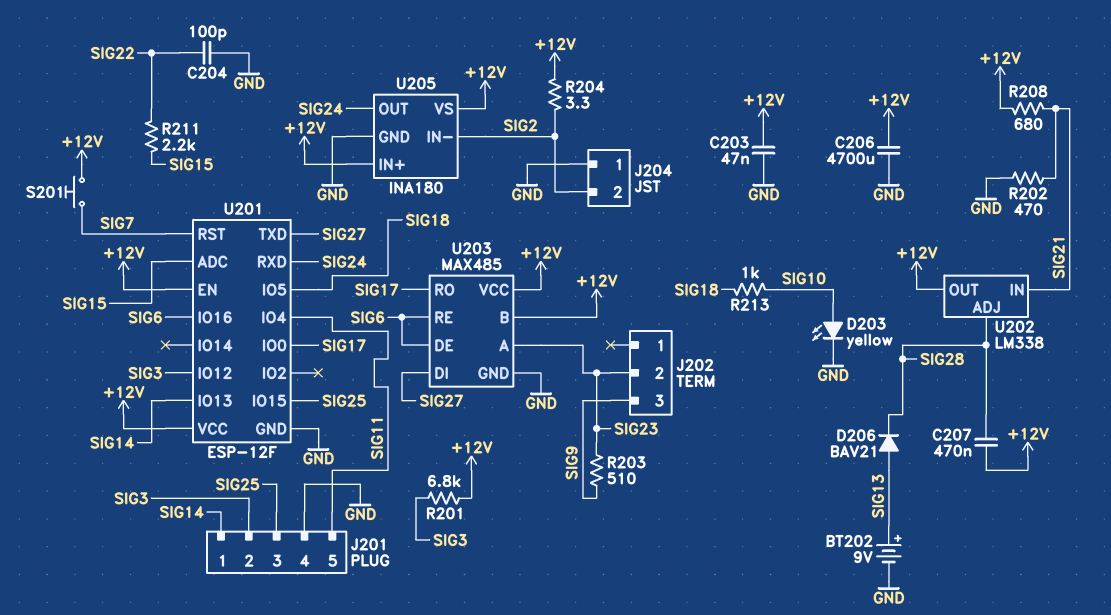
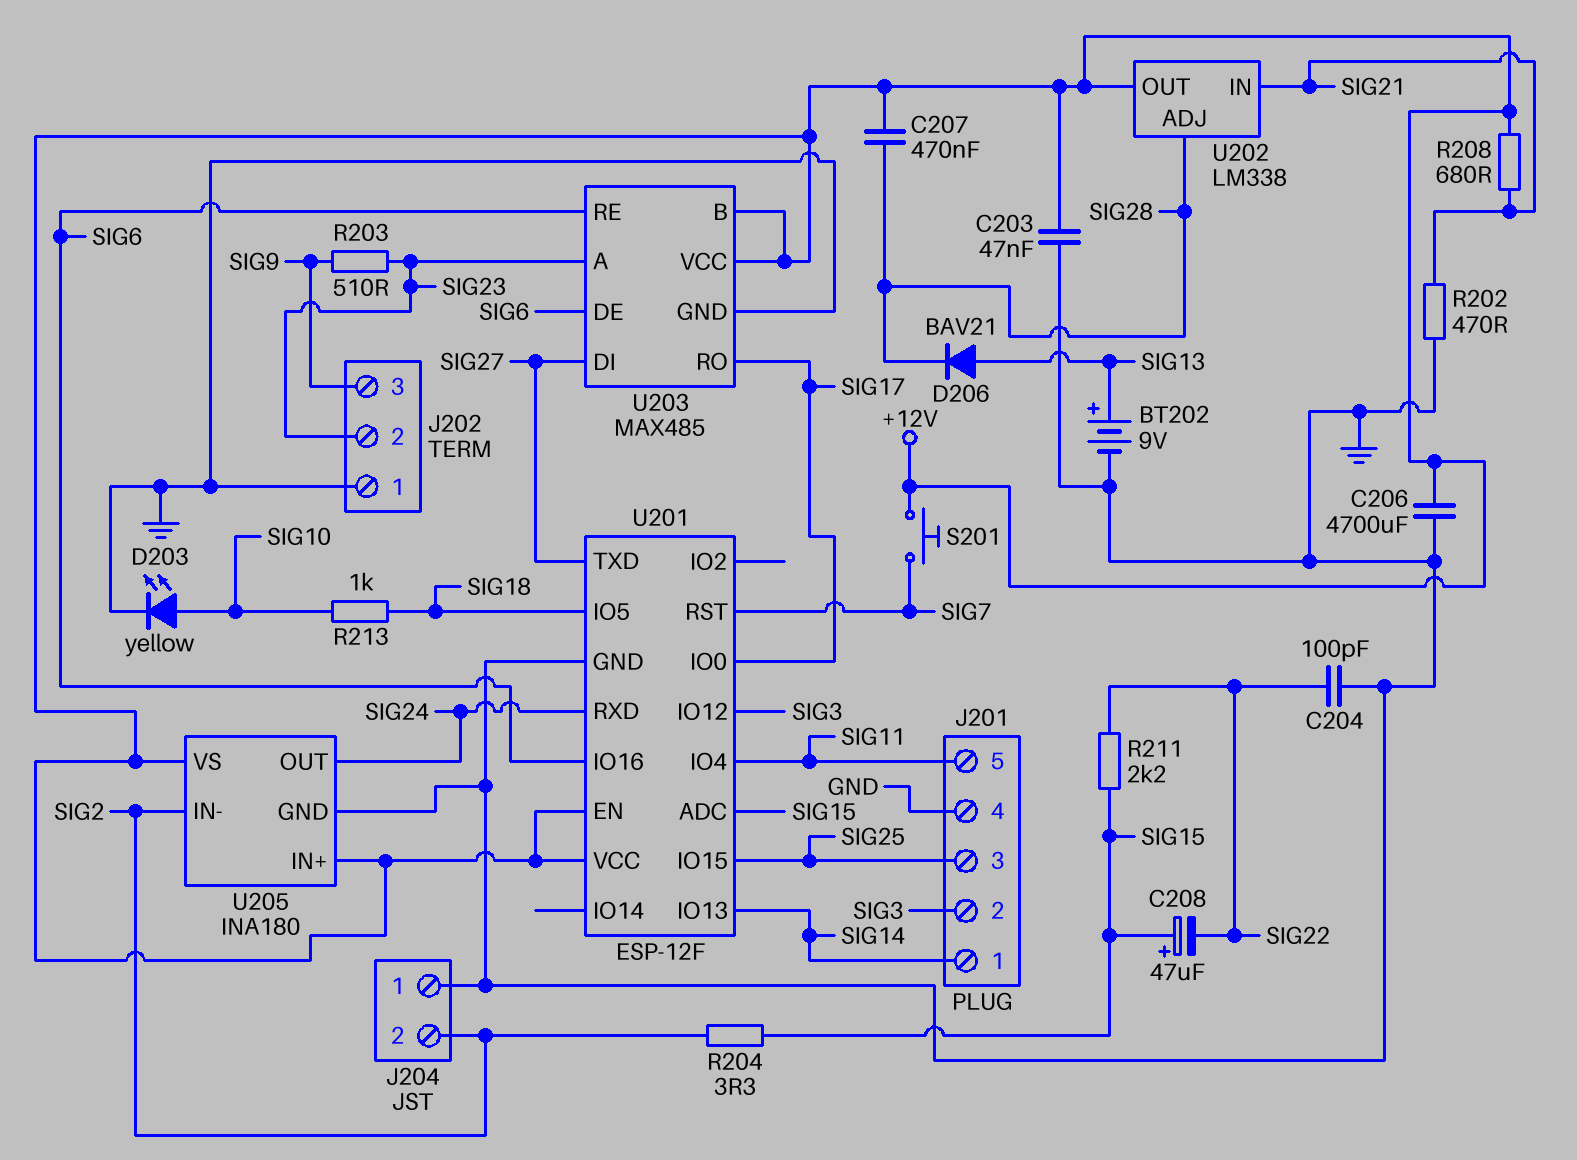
C208: none -> 47uF (plus SIG15, minus SIG22)
J202 pin 1: none -> GND
R201: 6.8k (+12V, SIG3) -> none
R204: 3.3 (+12V, SIG2) -> 3.3 (SIG2, SIG15)

